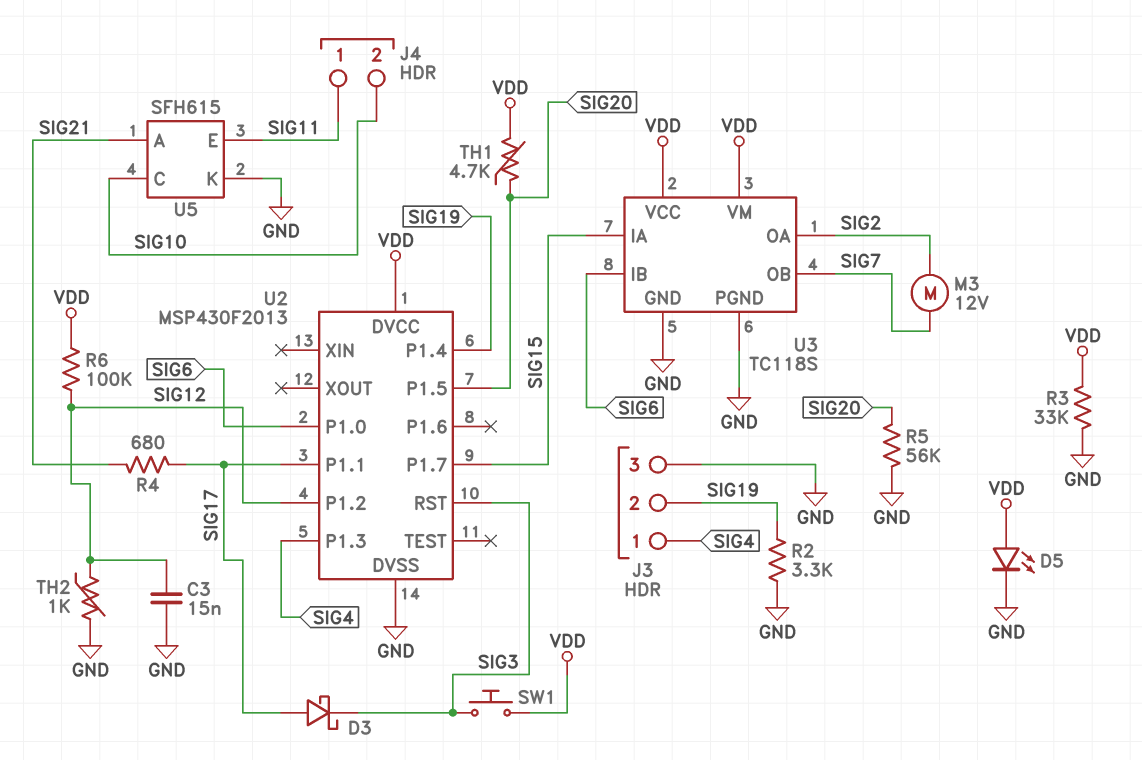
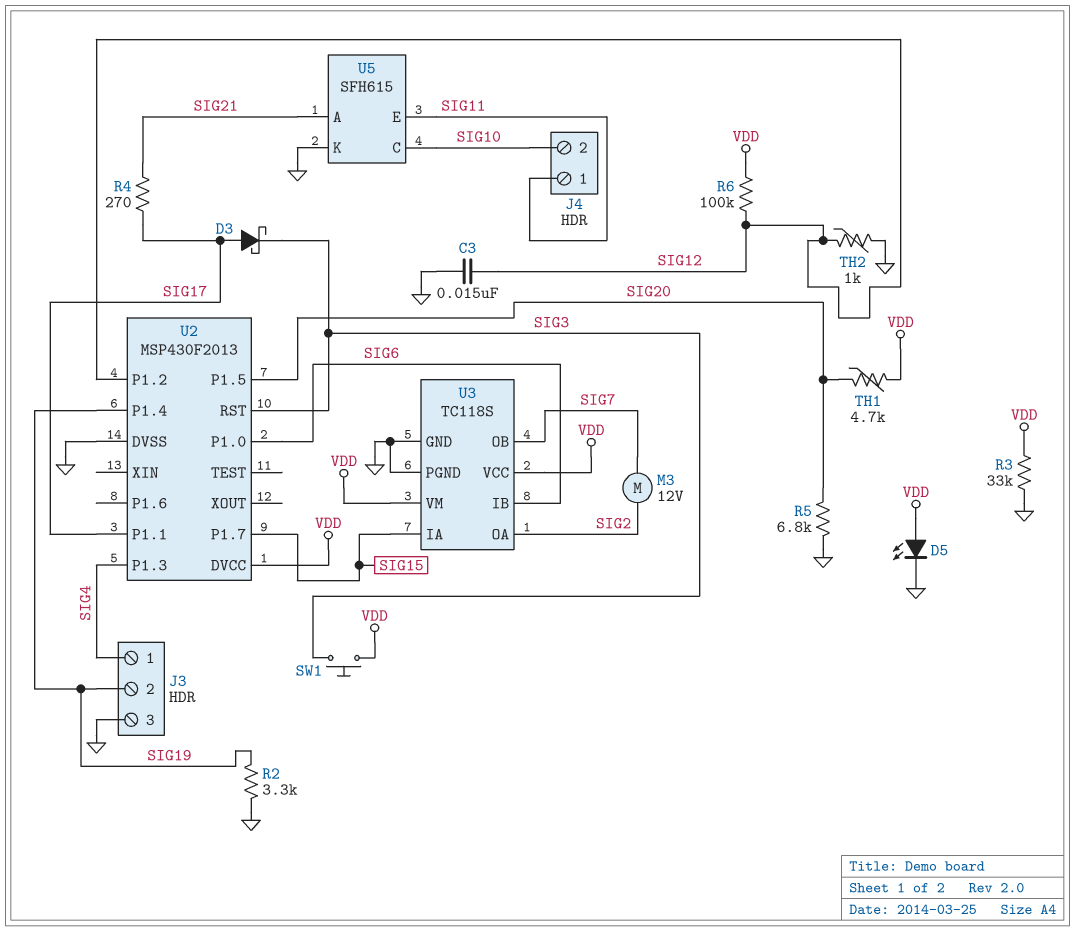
R4: 680 (SIG17, SIG21) -> 270 (SIG17, SIG21)
R5: 56k (GND, SIG20) -> 6.8k (GND, SIG20)

